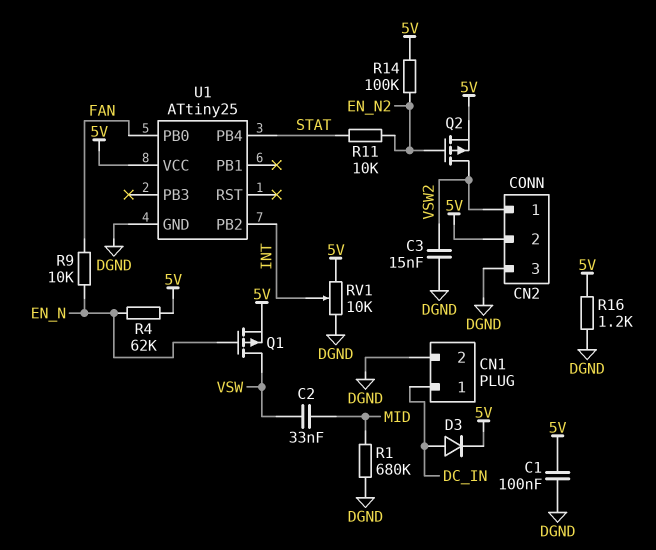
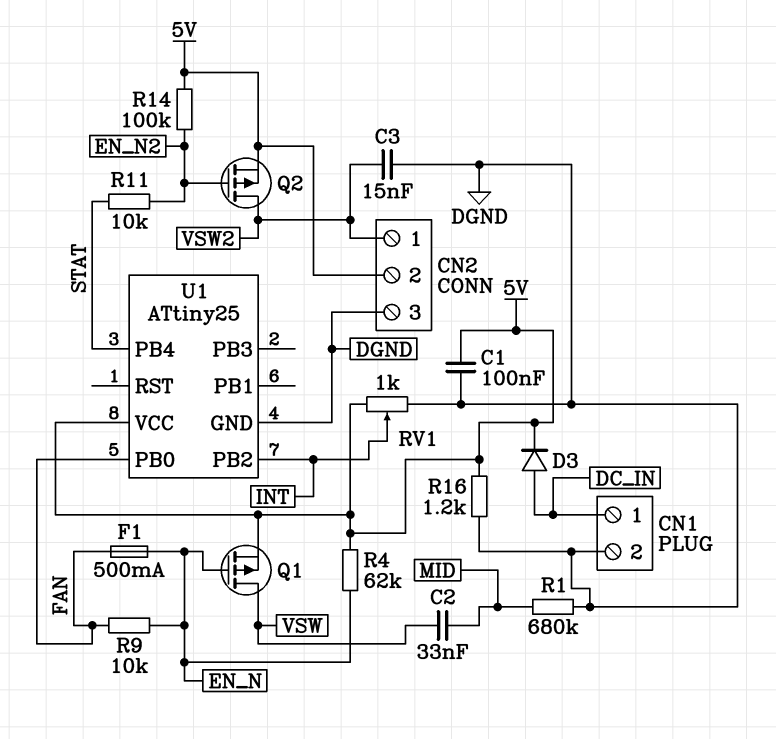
F1: none -> 500mA (EN_N, FAN)
RV1: 10k (5V, DGND, wiper INT) -> 1k (5V, DGND, wiper INT)

